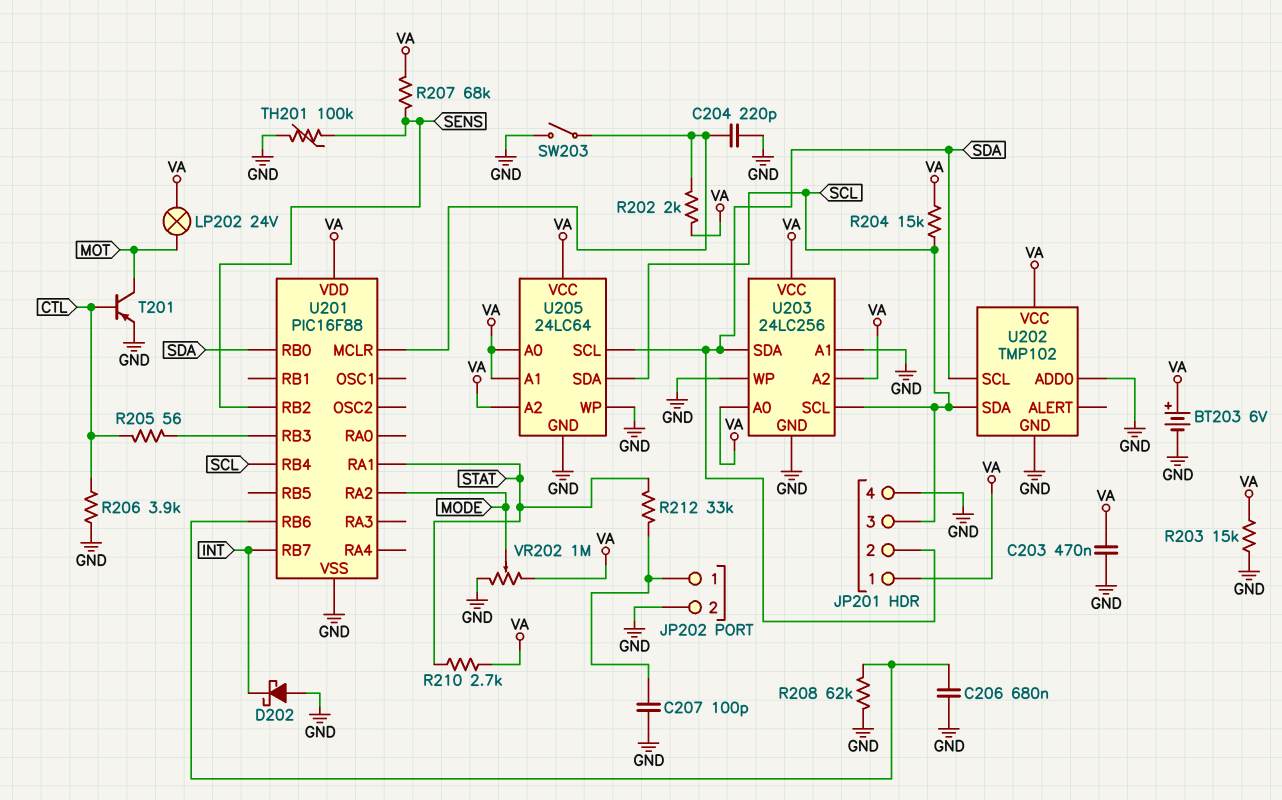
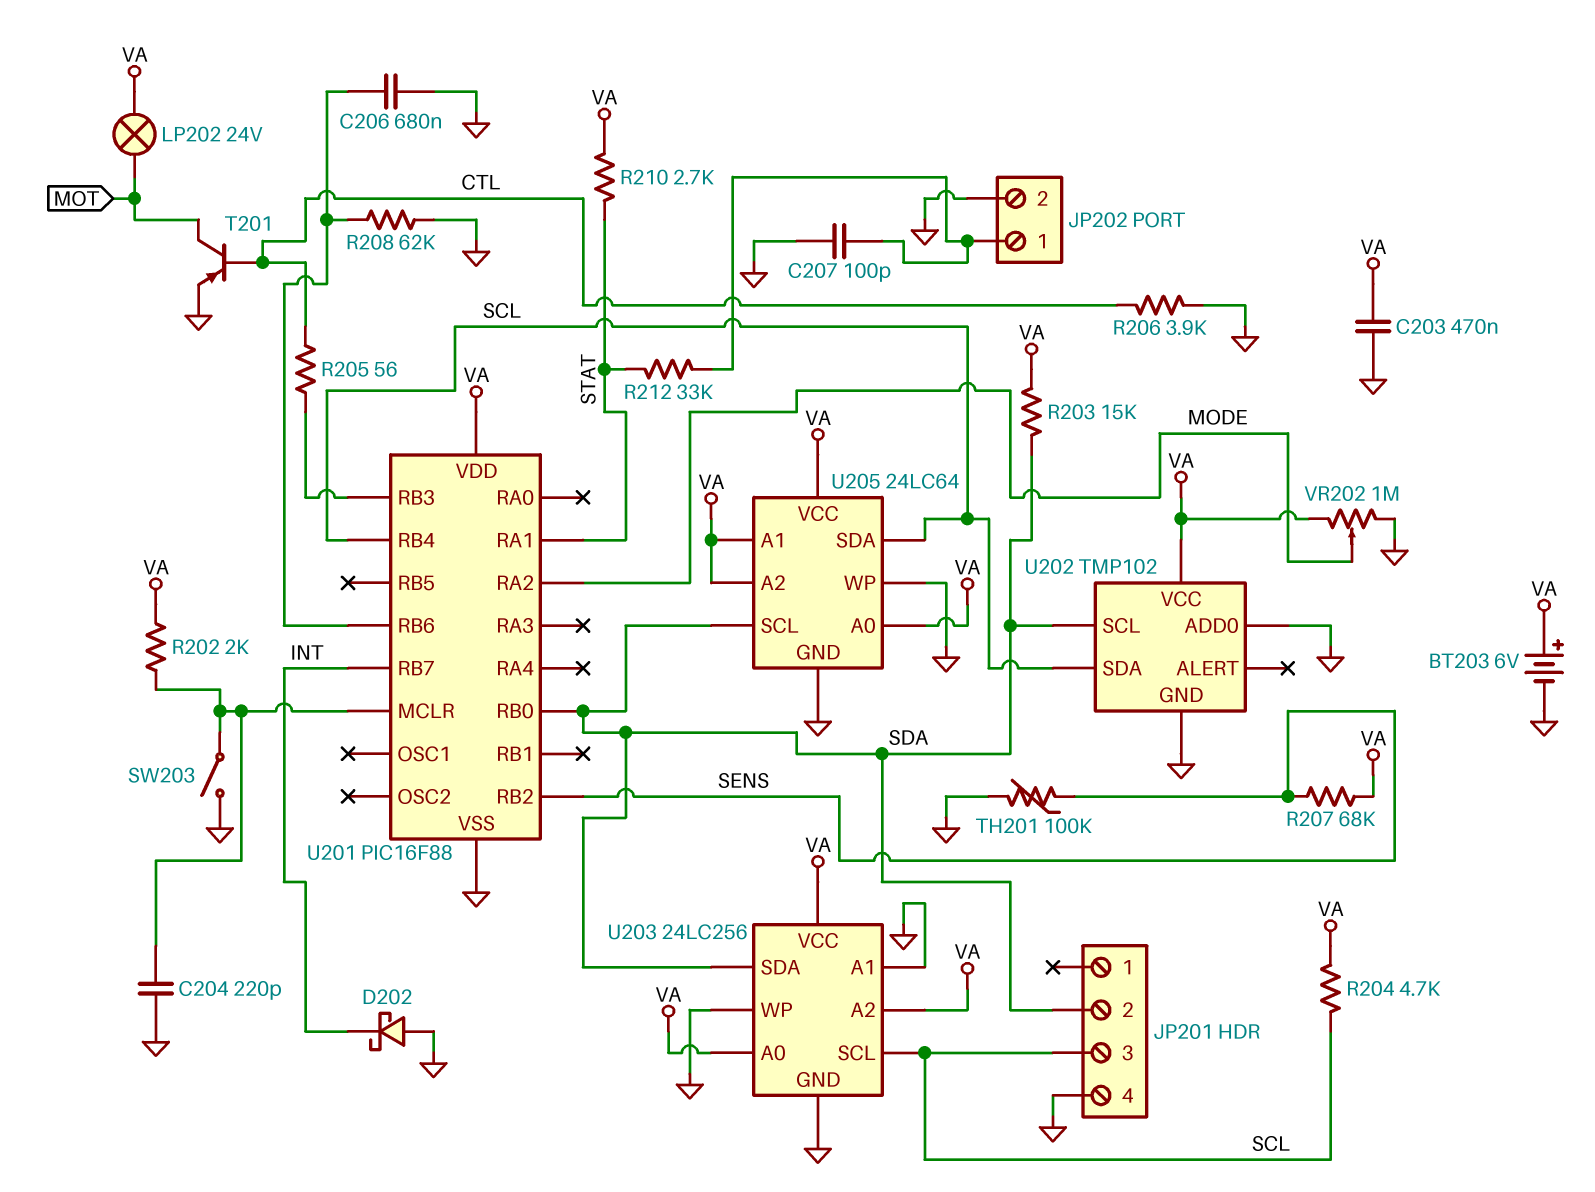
JP201 pin 1: VA -> none
R203: 15k (GND, VA) -> 15k (SDA, VA)
R204: 15k (SCL, VA) -> 4.7k (SCL, VA)

